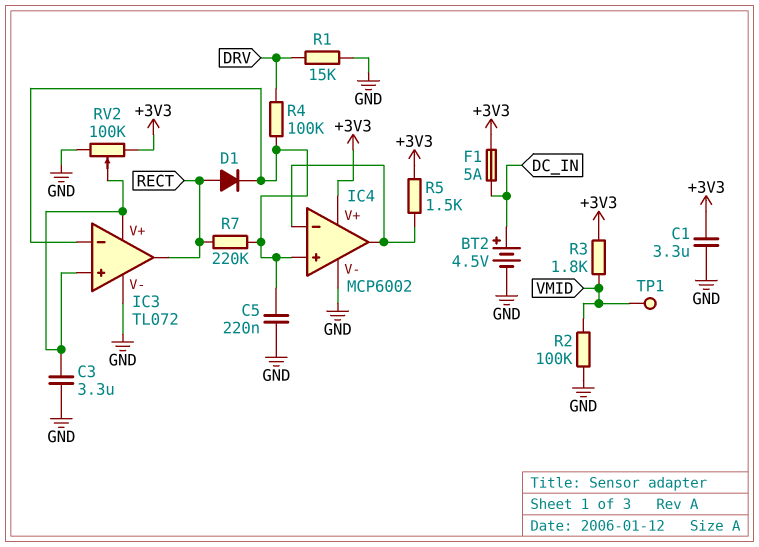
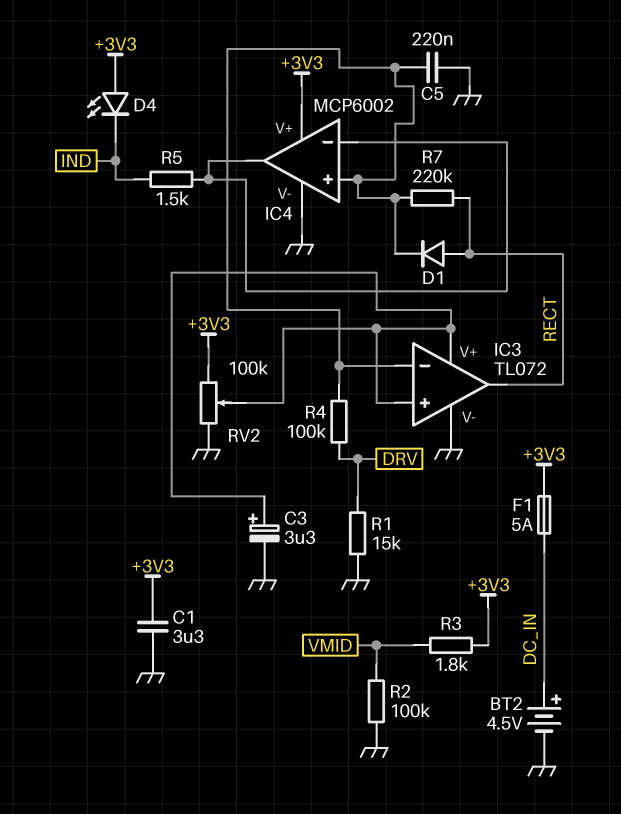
C3: 3.3uF (GND, IC3/V+) -> 3.3uF (plus IC3/V+, minus GND)
D4: none -> LED (A +3V3, K IND)
R5: 1.5k (+3V3, IC4/in-) -> 1.5k (IC4/in-, IND)
TP1: test point (VMID) -> none

